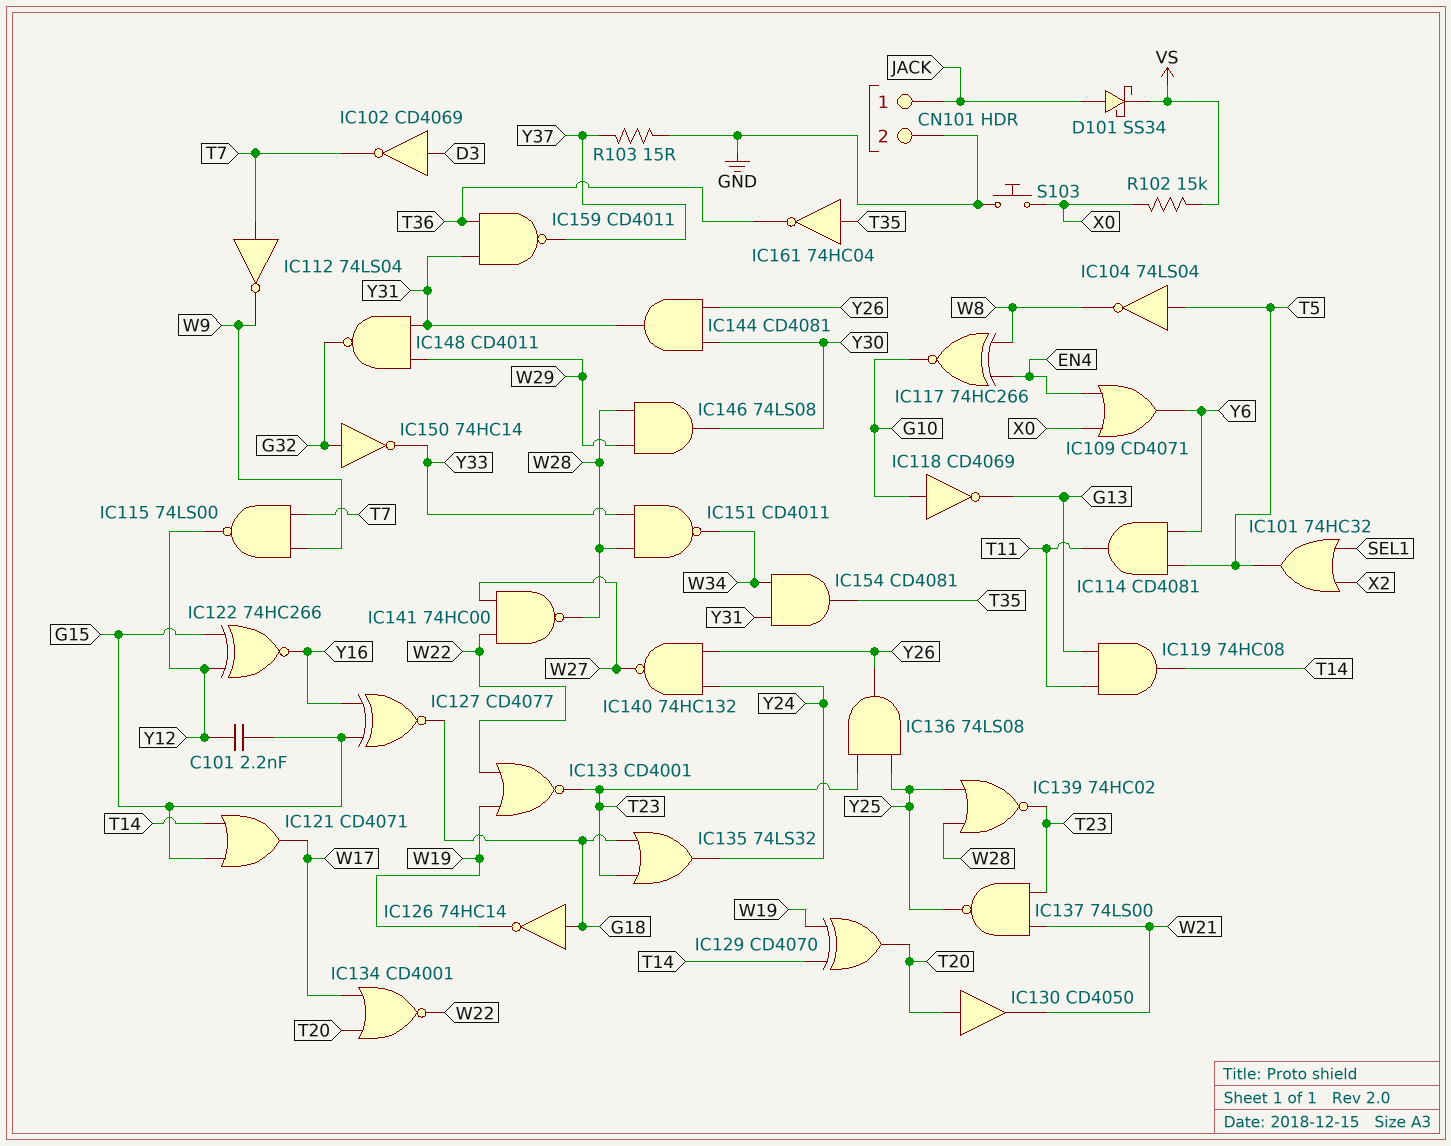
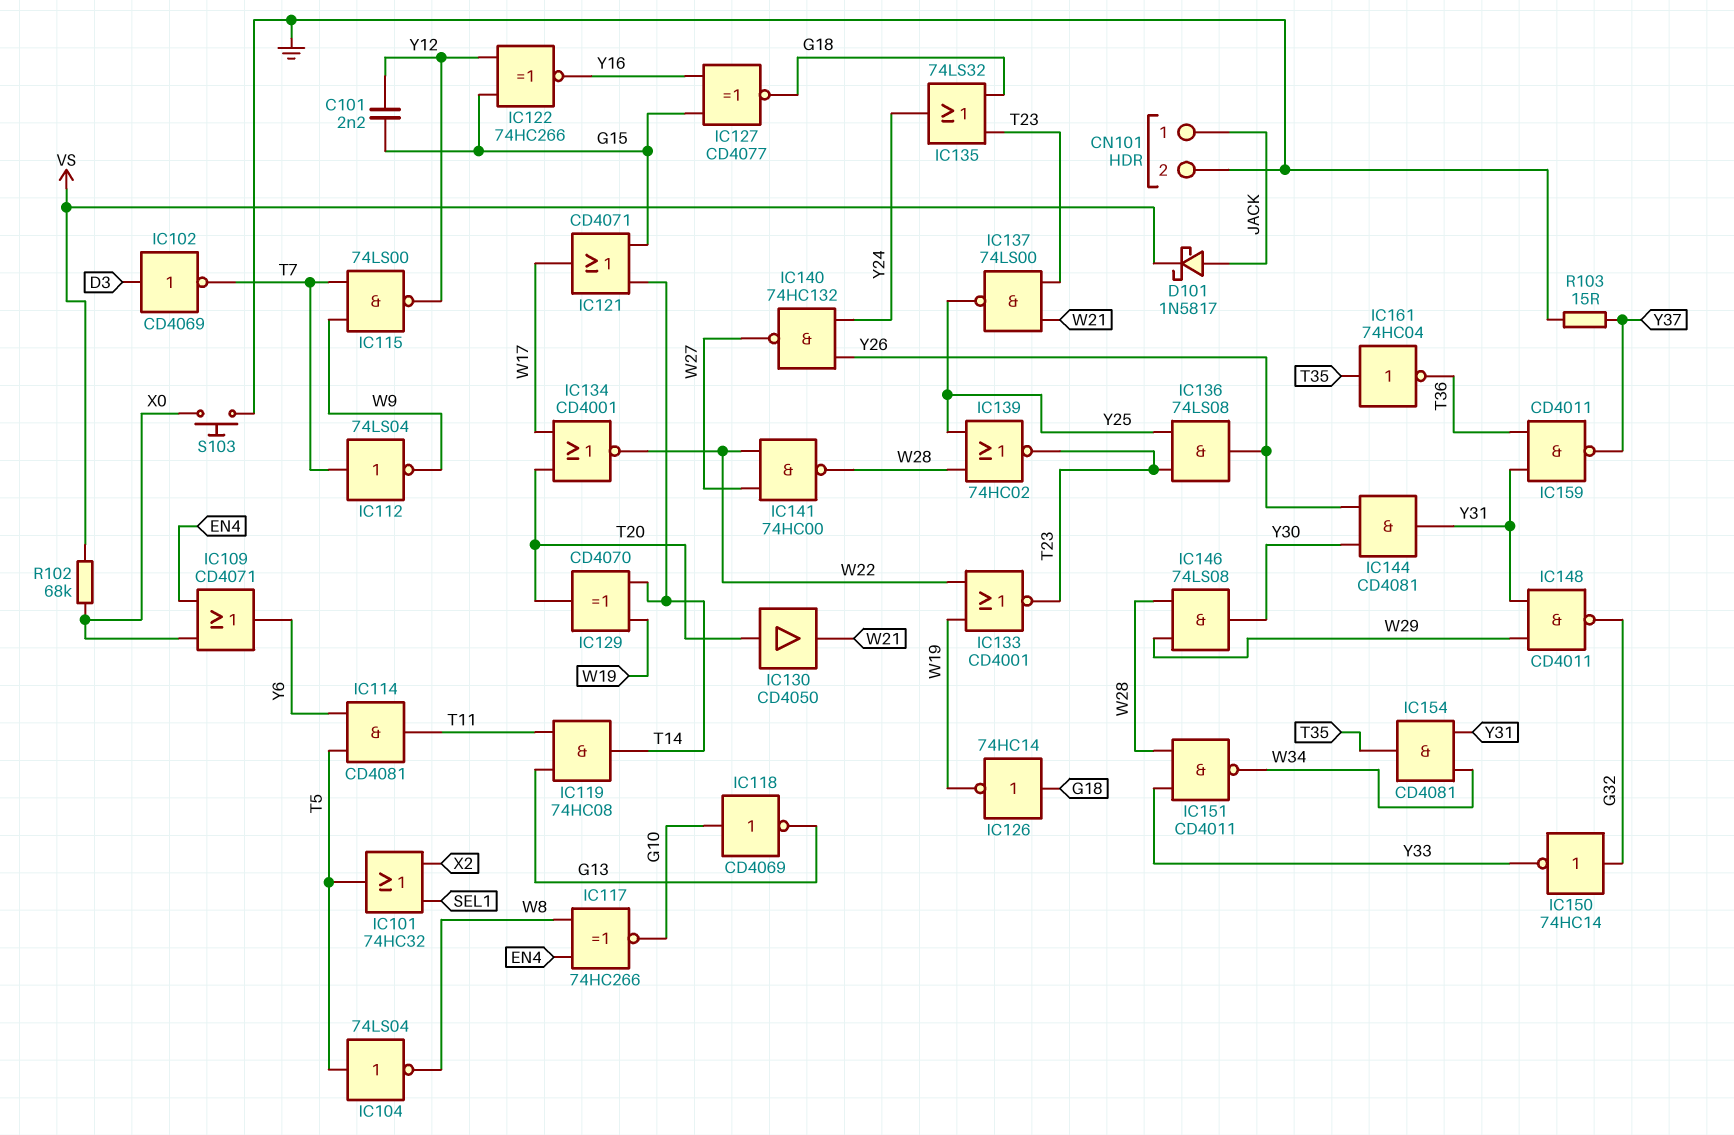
D101: schottky SS34 (A JACK, K VS) -> schottky 1N5817 (A JACK, K VS)
R102: 15k (VS, X0) -> 68k (VS, X0)

